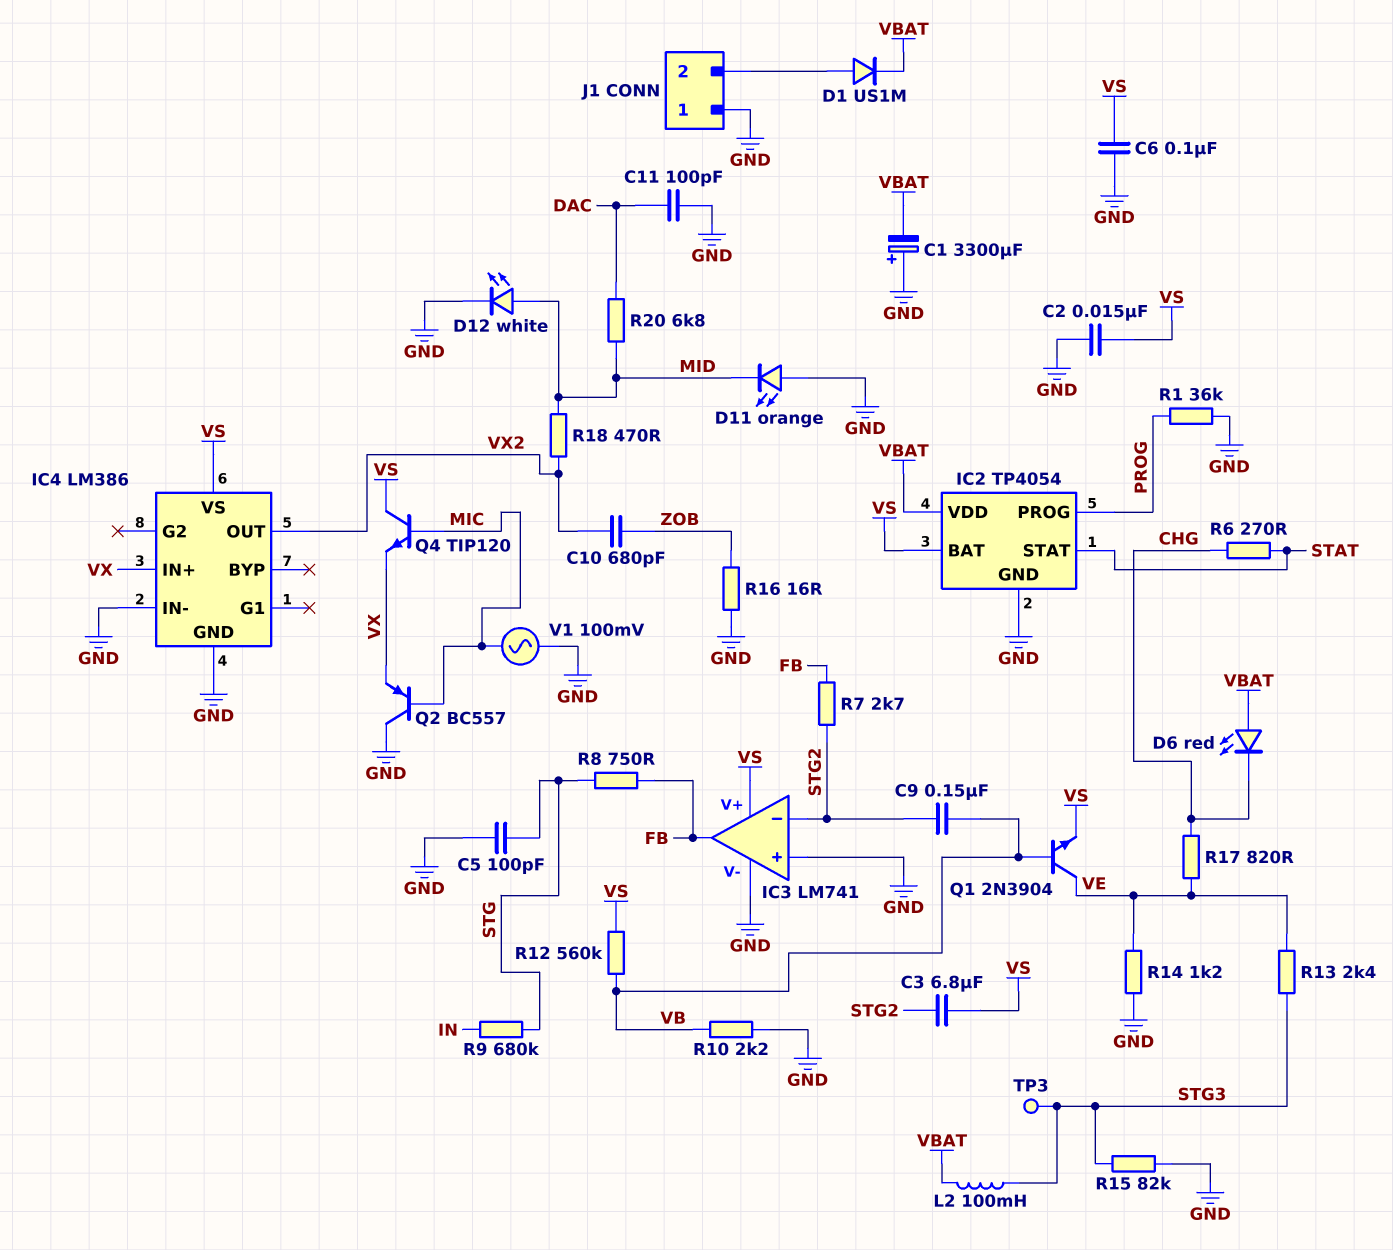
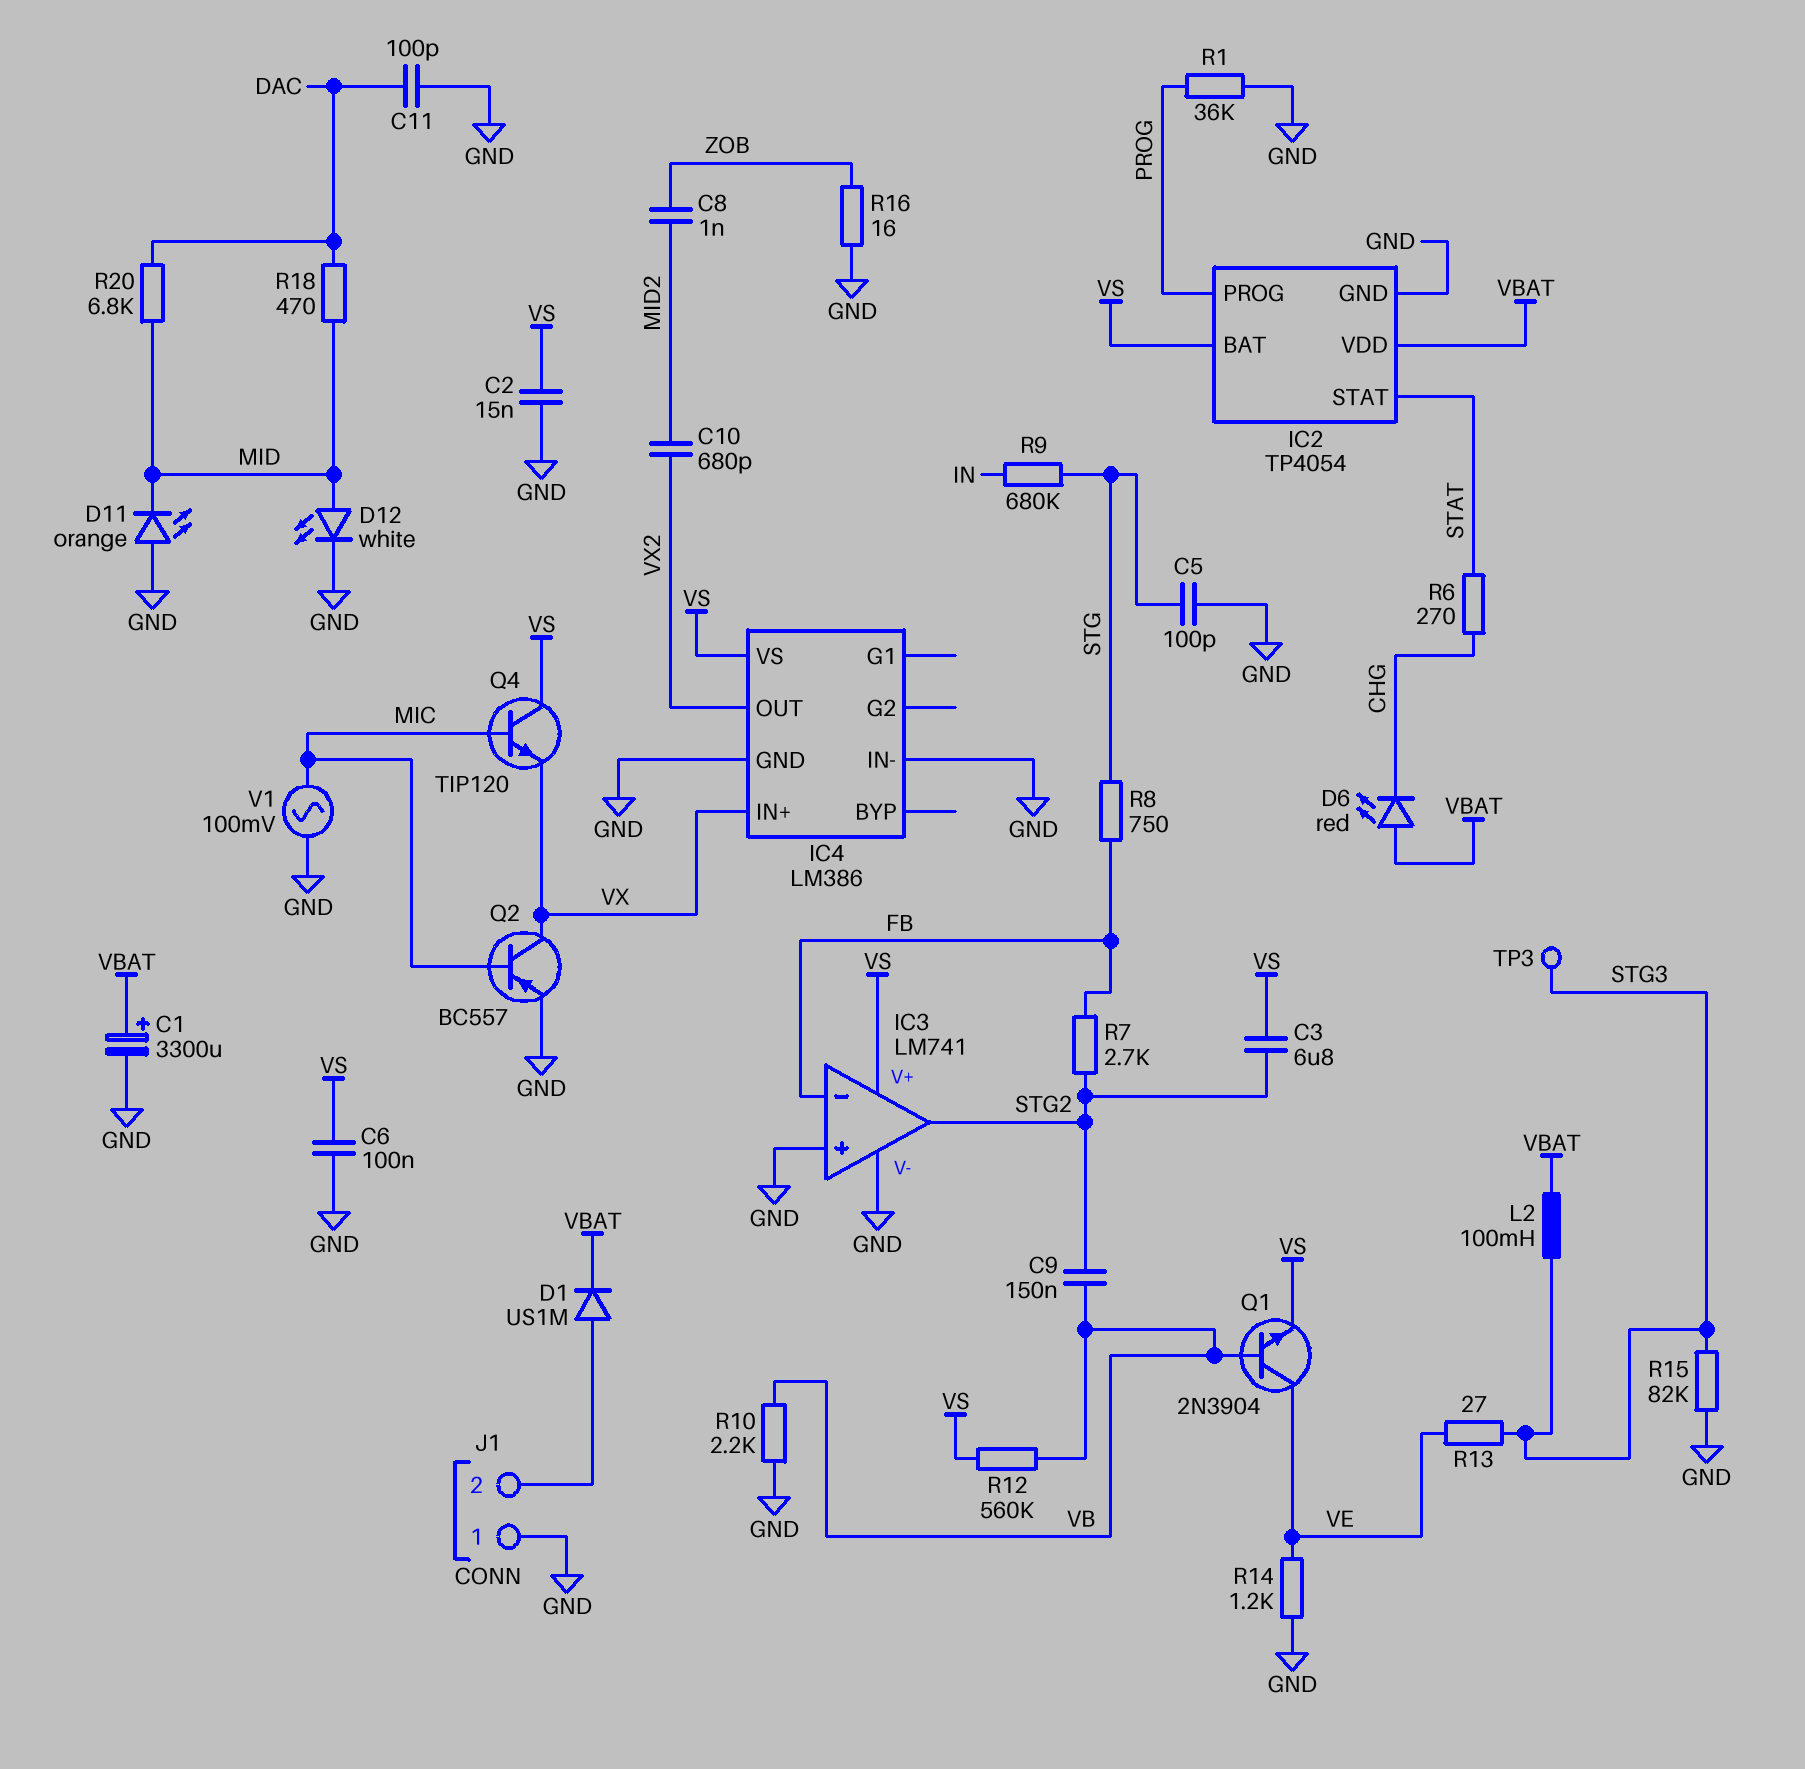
C1: 3300uF (plus GND, minus VBAT) -> 3300uF (plus VBAT, minus GND)
C8: none -> 1nF (MID2, ZOB)
C10: 680pF (VX2, ZOB) -> 680pF (MID2, VX2)
IC3 pin in-: STG2 -> FB
IC3 pin out: FB -> STG2
Q2: PNP BC557 (B MIC, C GND, E VX) -> PNP BC557 (B MIC, C VX, E GND)
R13: 2.4k (STG3, VE) -> 27 (STG3, VE)
R17: 820 (CHG, VE) -> none
R18: 470 (MID, VX2) -> 470 (DAC, MID)

